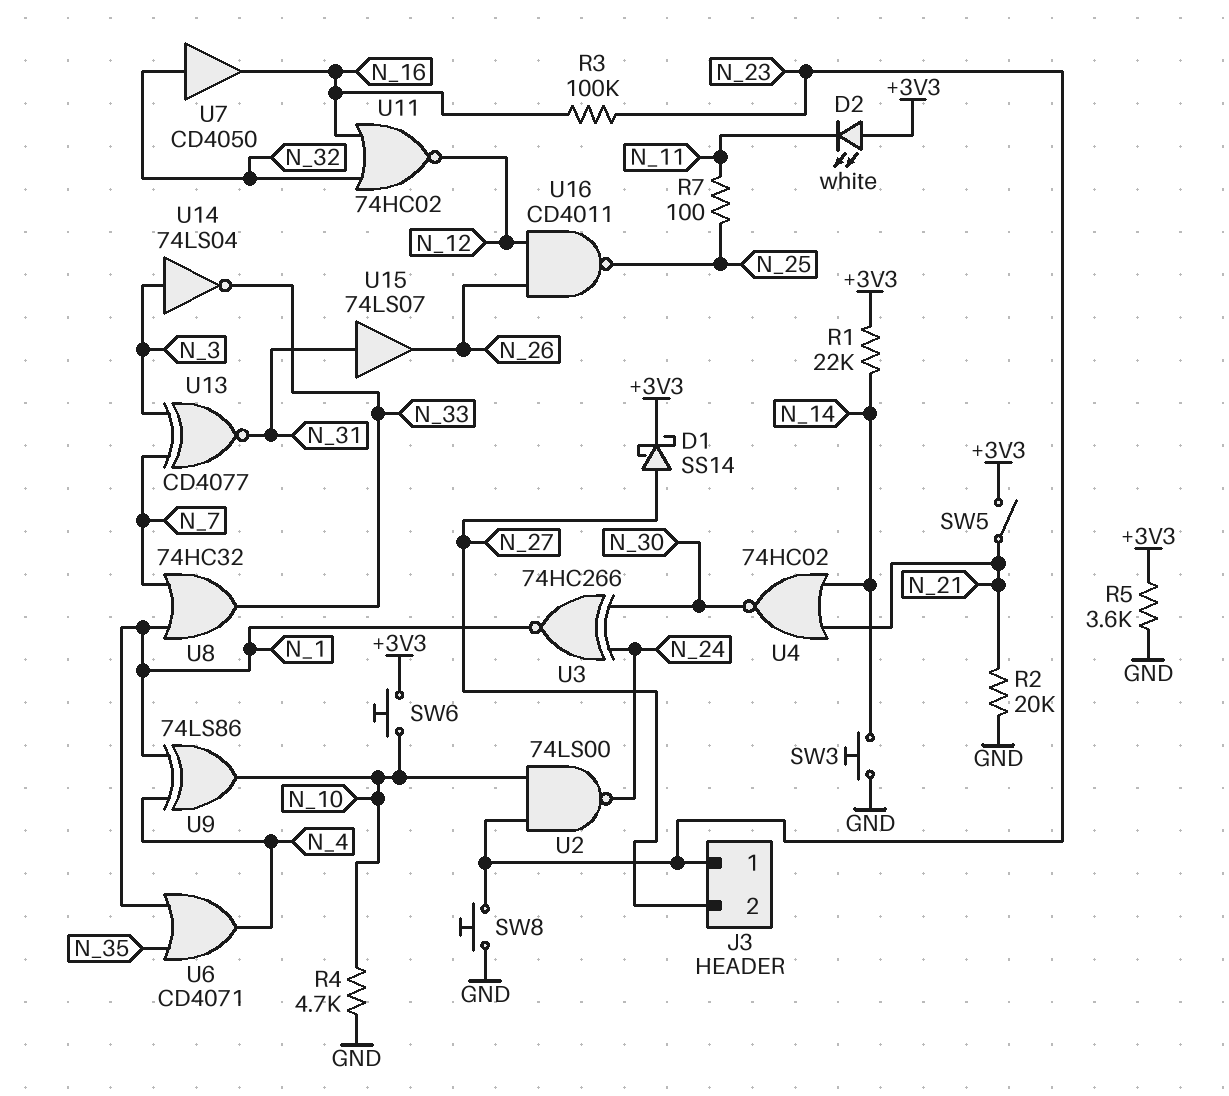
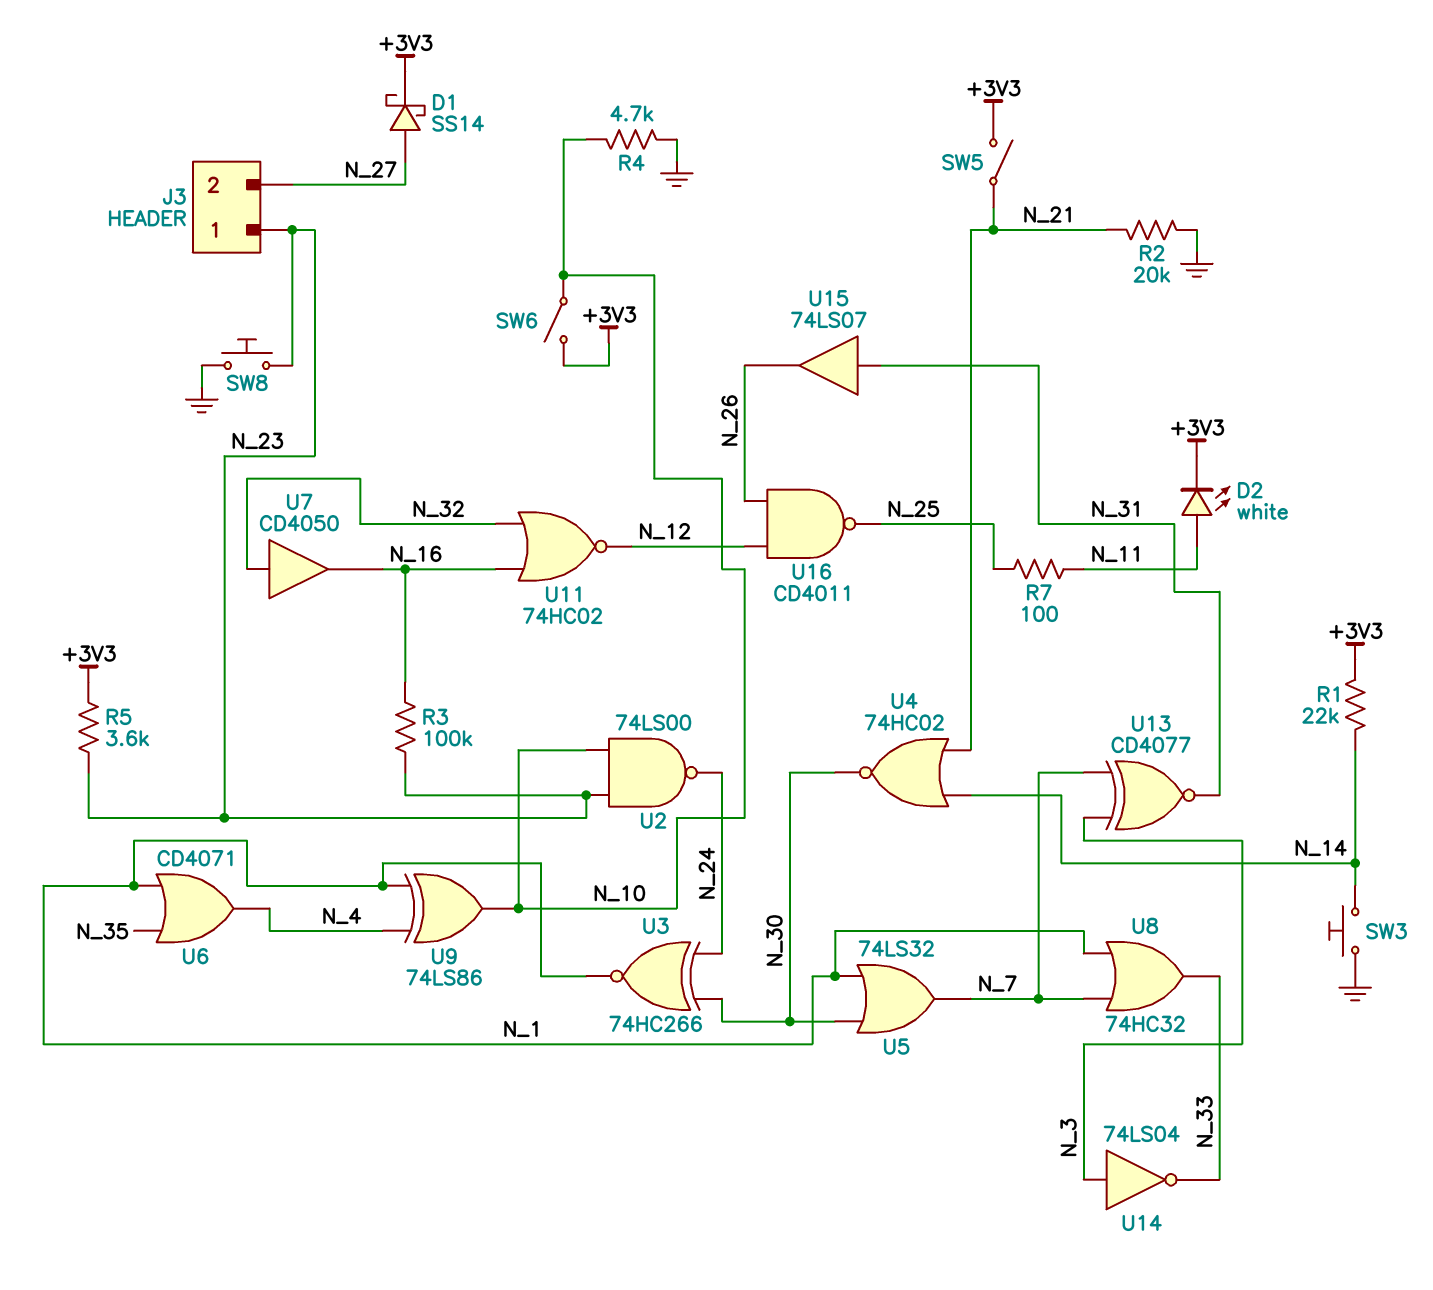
D2: LED white (A +3V3, K N_11) -> LED white (A N_11, K +3V3)
R5: 3.6k (+3V3, GND) -> 3.6k (+3V3, N_23)
SW6: button (+3V3, N_10) -> switch (+3V3, N_10)
U5: none -> OR 74LS32 (in N_1, in N_30, out N_7)

